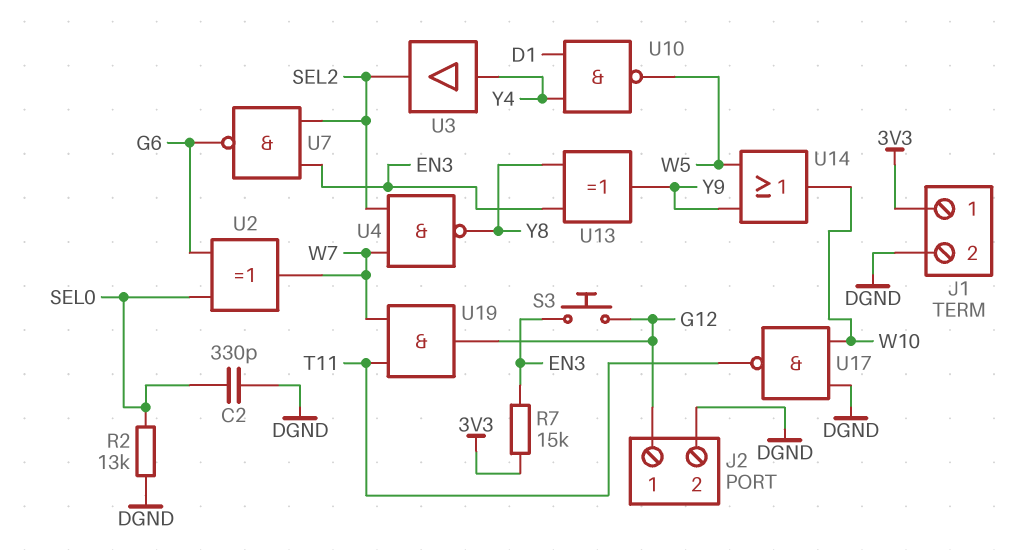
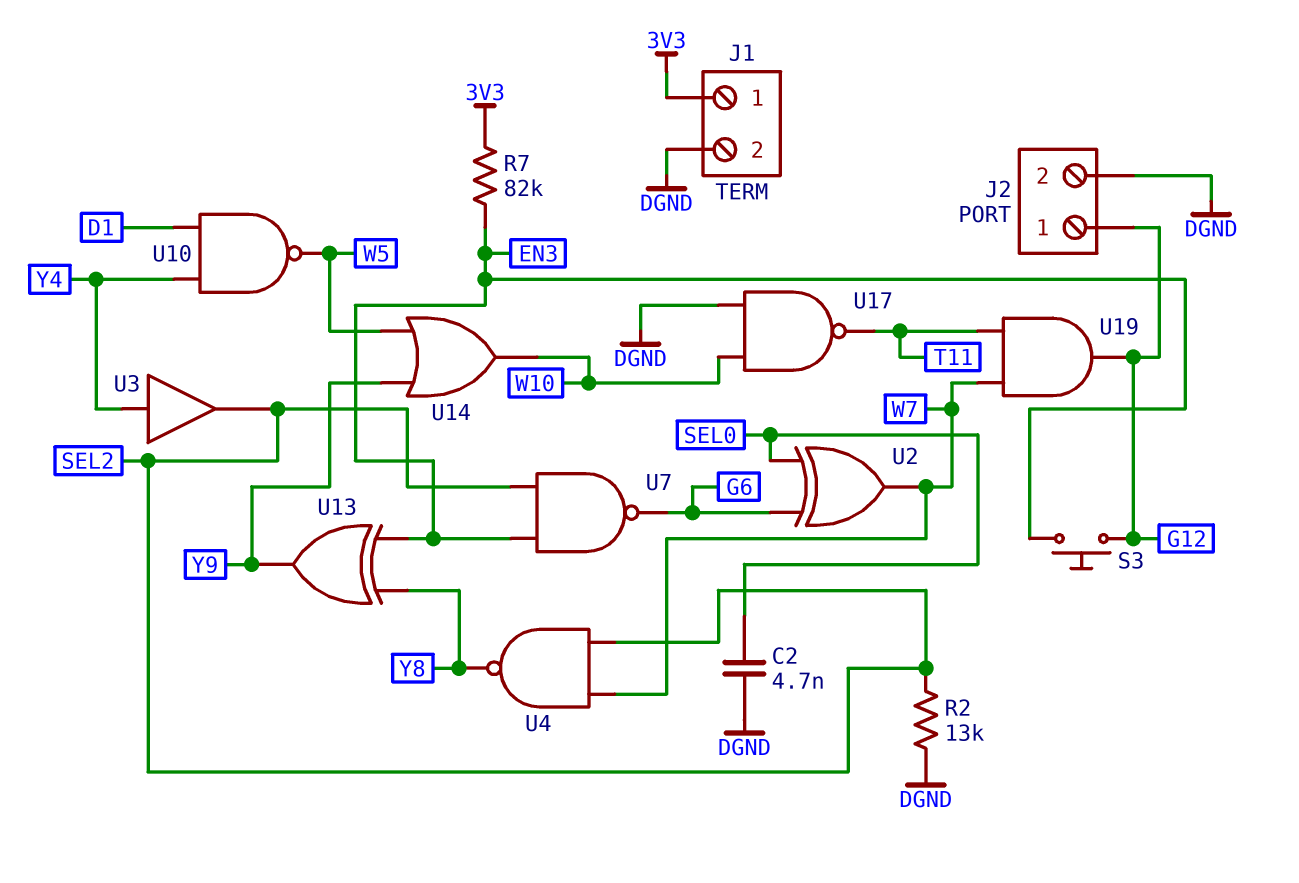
C2: 330pF (DGND, SEL0) -> 4.7nF (DGND, SEL0)
R2: 13k (DGND, SEL0) -> 13k (DGND, SEL2)
R7: 15k (3V3, EN3) -> 82k (3V3, EN3)

